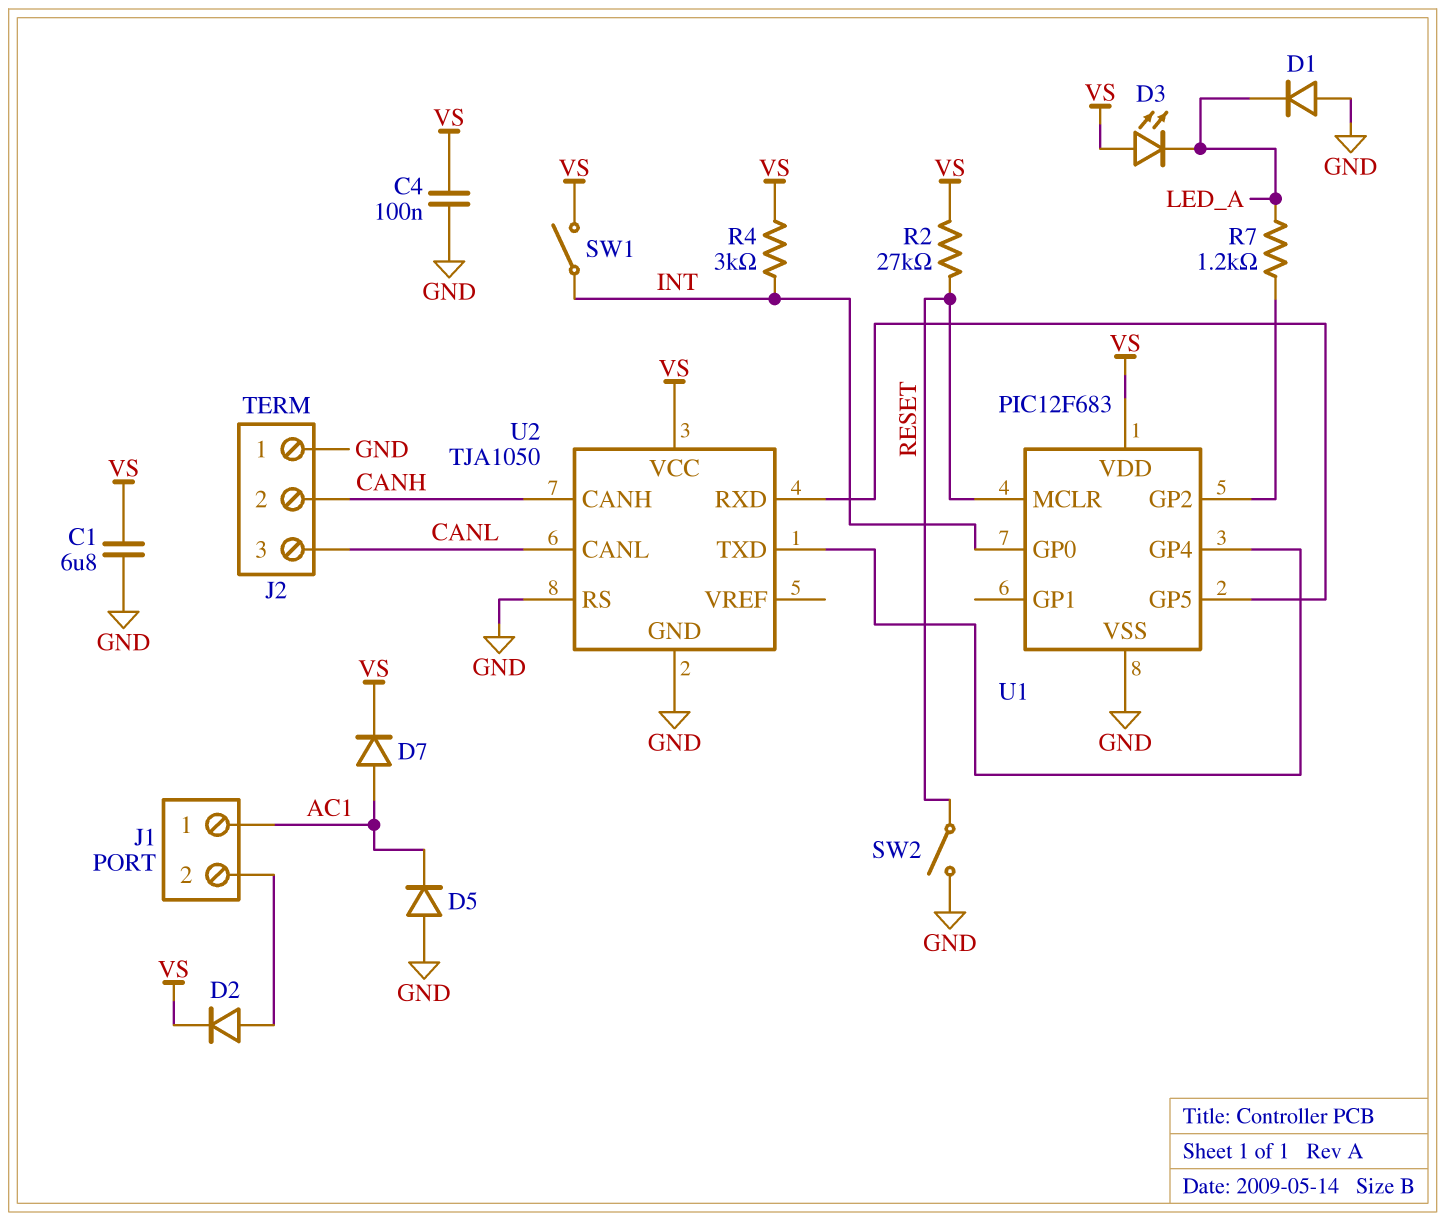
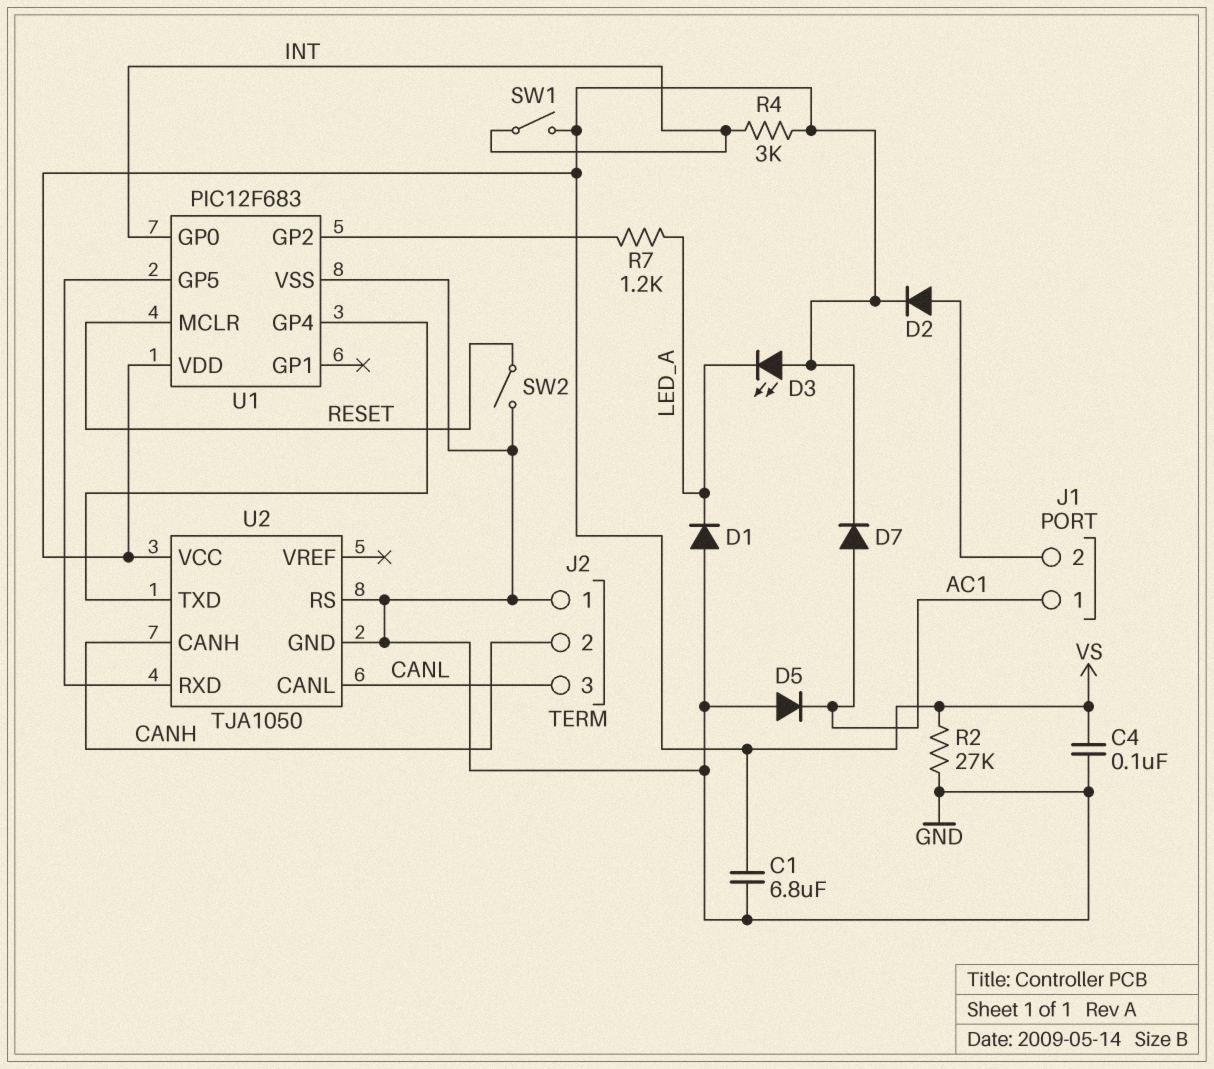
R2: 27k (RESET, VS) -> 27k (GND, VS)

